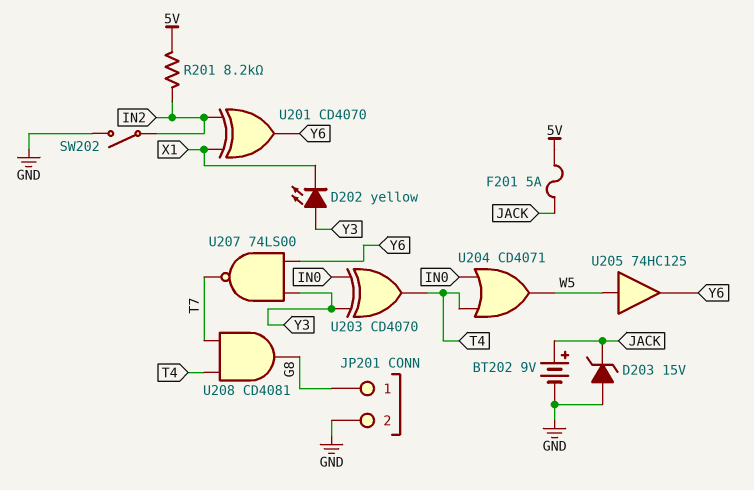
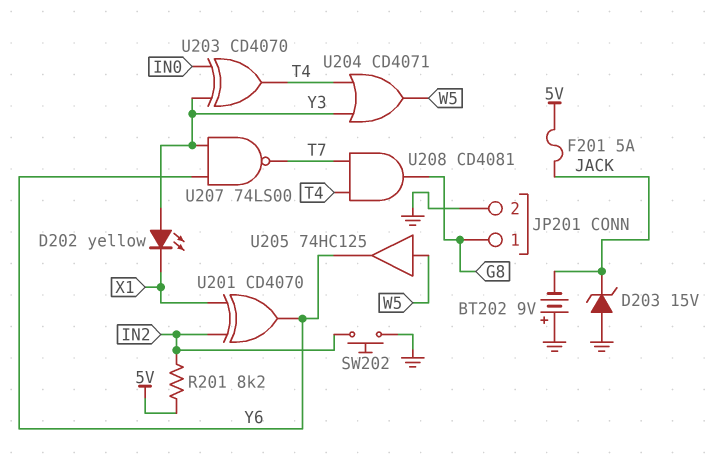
BT202: 9V (plus JACK, minus GND) -> 9V (plus GND, minus JACK)
SW202: switch (GND, IN2) -> button (GND, IN2)
U204: OR CD4071 (in IN0, in T4, out W5) -> OR CD4071 (in T4, in Y3, out W5)

